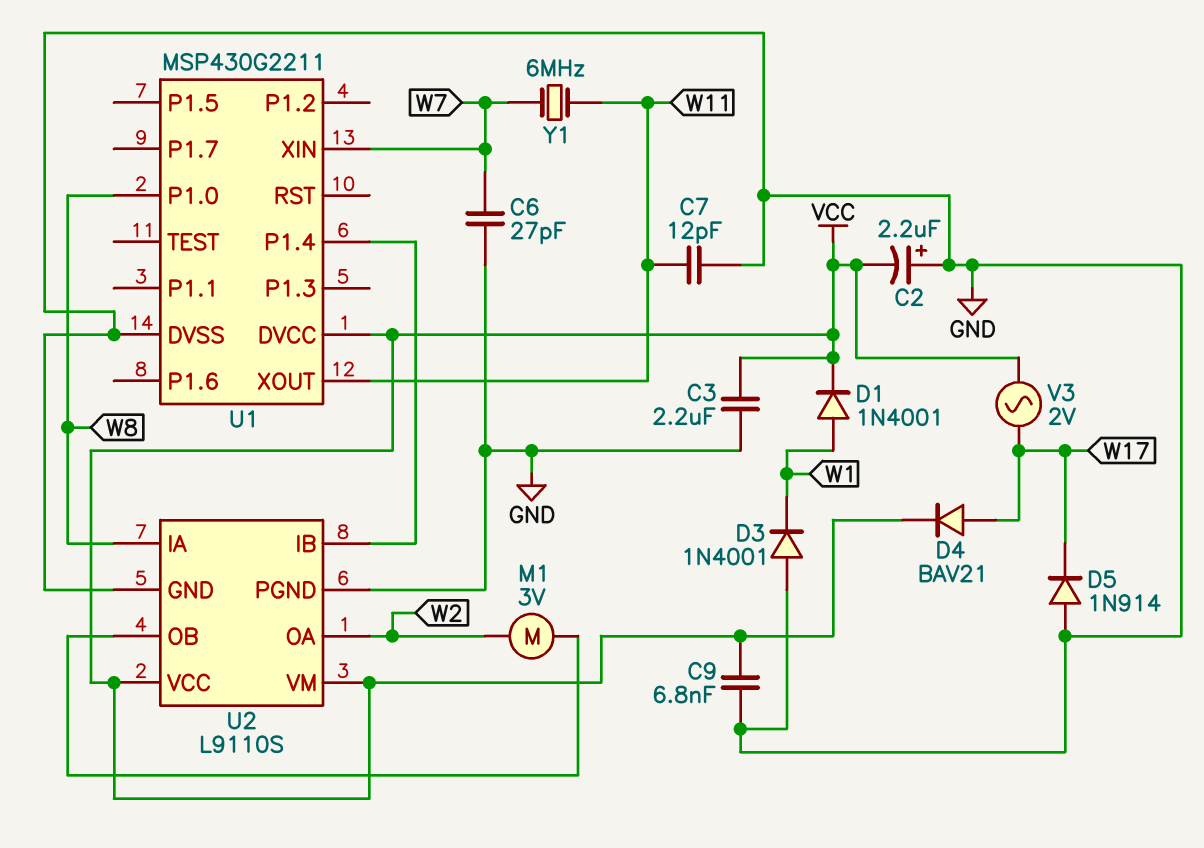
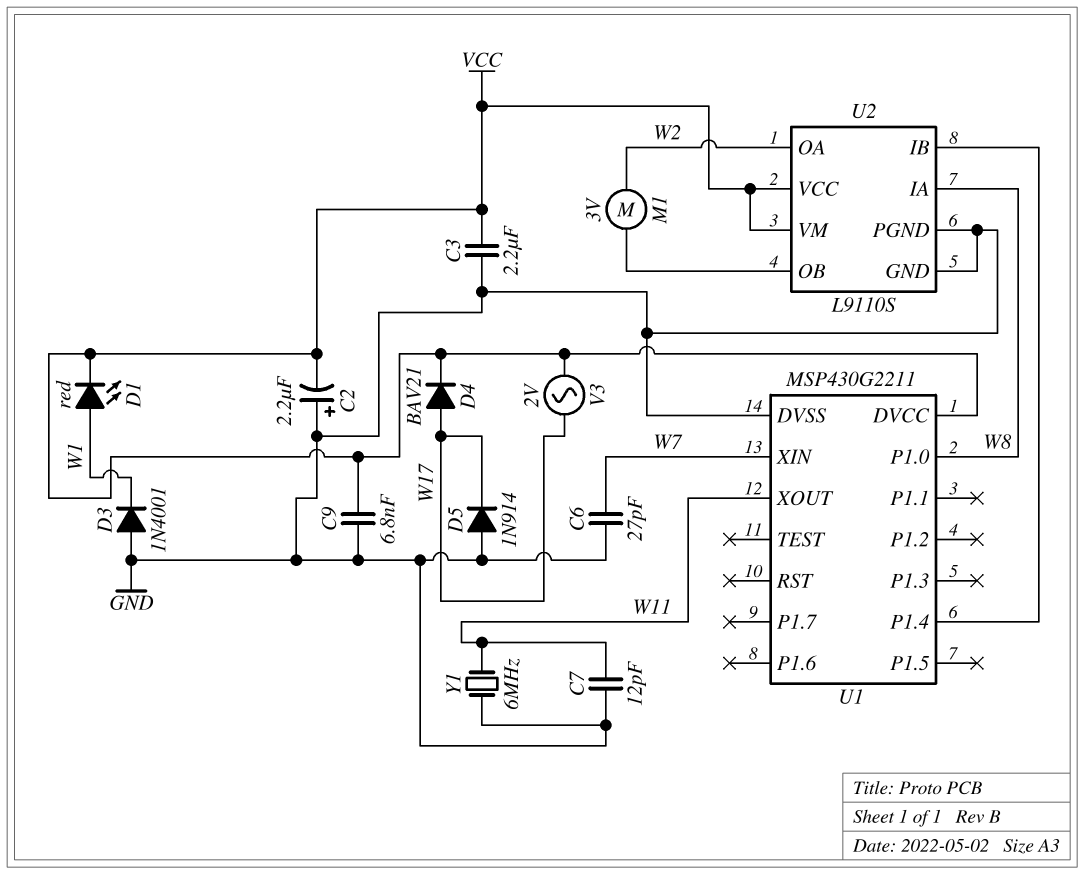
D1: diode 1N4001 (A W1, K VCC) -> LED red (A W1, K VCC)
Y1: 6MHz (W7, W11) -> 6MHz (GND, W11)

